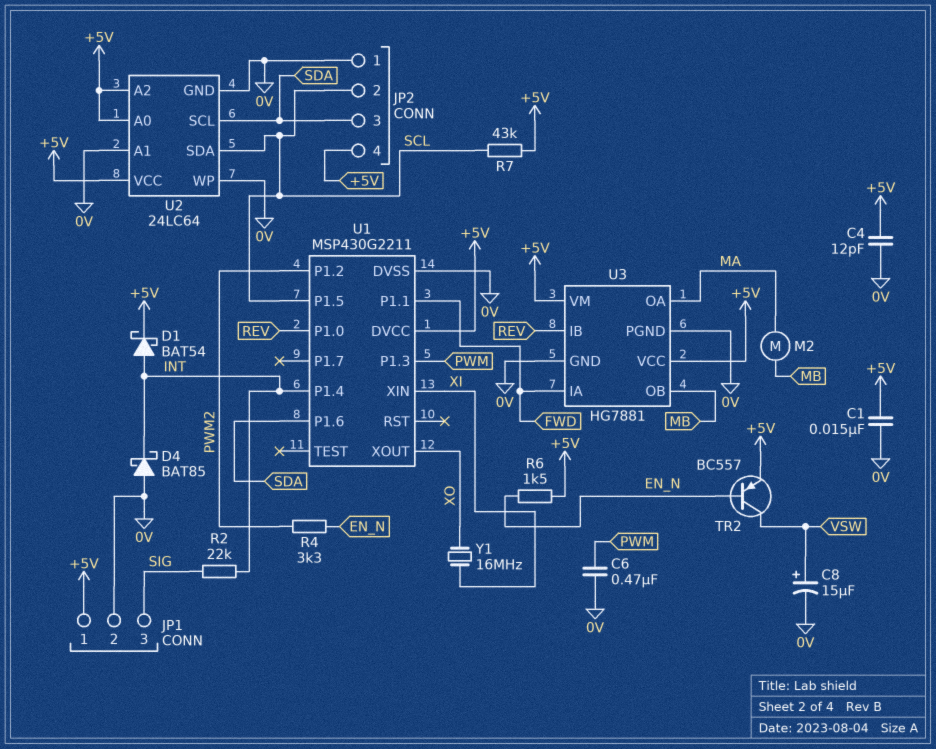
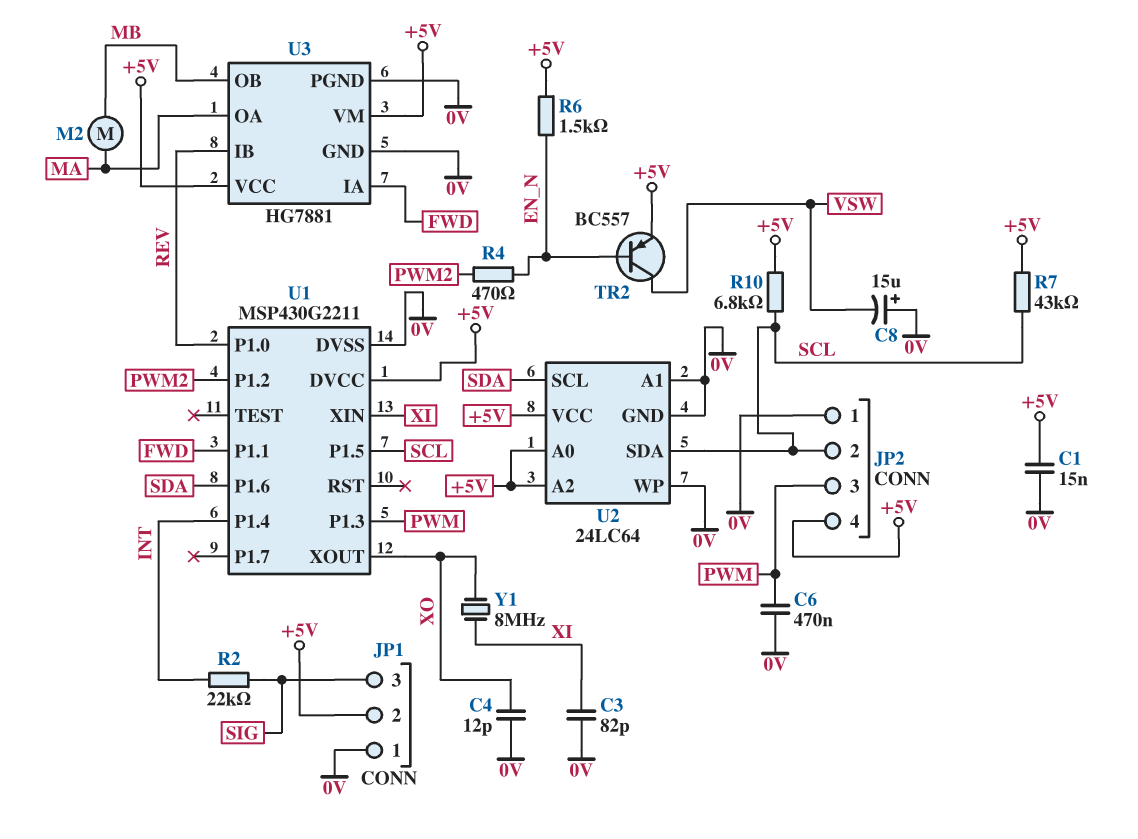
C3: none -> 82pF (0V, XI)
C4: 12pF (+5V, 0V) -> 12pF (0V, XO)
C8: 15uF (plus VSW, minus 0V) -> 15uF (plus 0V, minus VSW)
D1: schottky BAT54 (A INT, K +5V) -> none
D4: schottky BAT85 (A 0V, K INT) -> none
JP1 pin 1: +5V -> 0V
JP1 pin 2: 0V -> +5V
JP2 pin 3: SDA -> PWM
R4: 3.3k (EN_N, PWM2) -> 470 (EN_N, PWM2)
R10: none -> 6.8k (+5V, SCL)
Y1: 16MHz (XI, XO) -> 8MHz (XI, XO)

